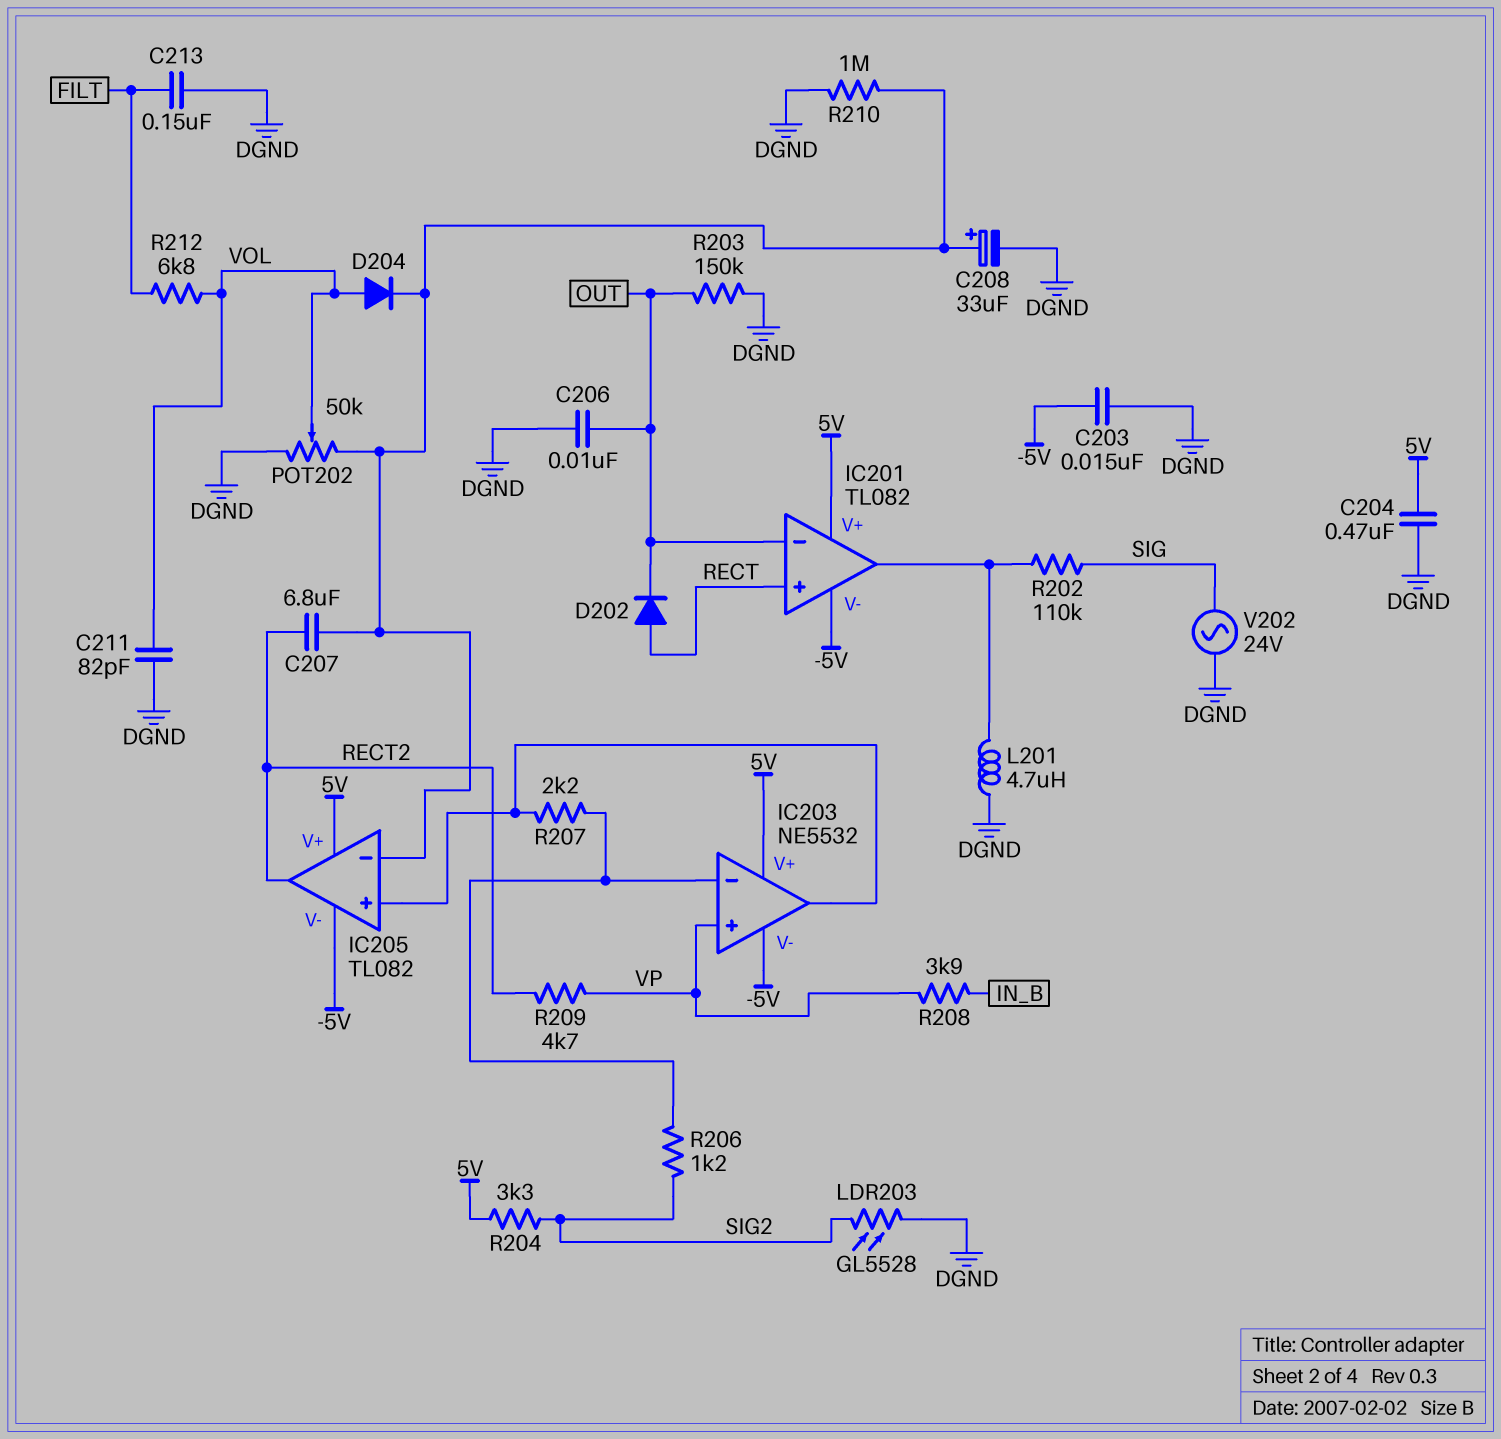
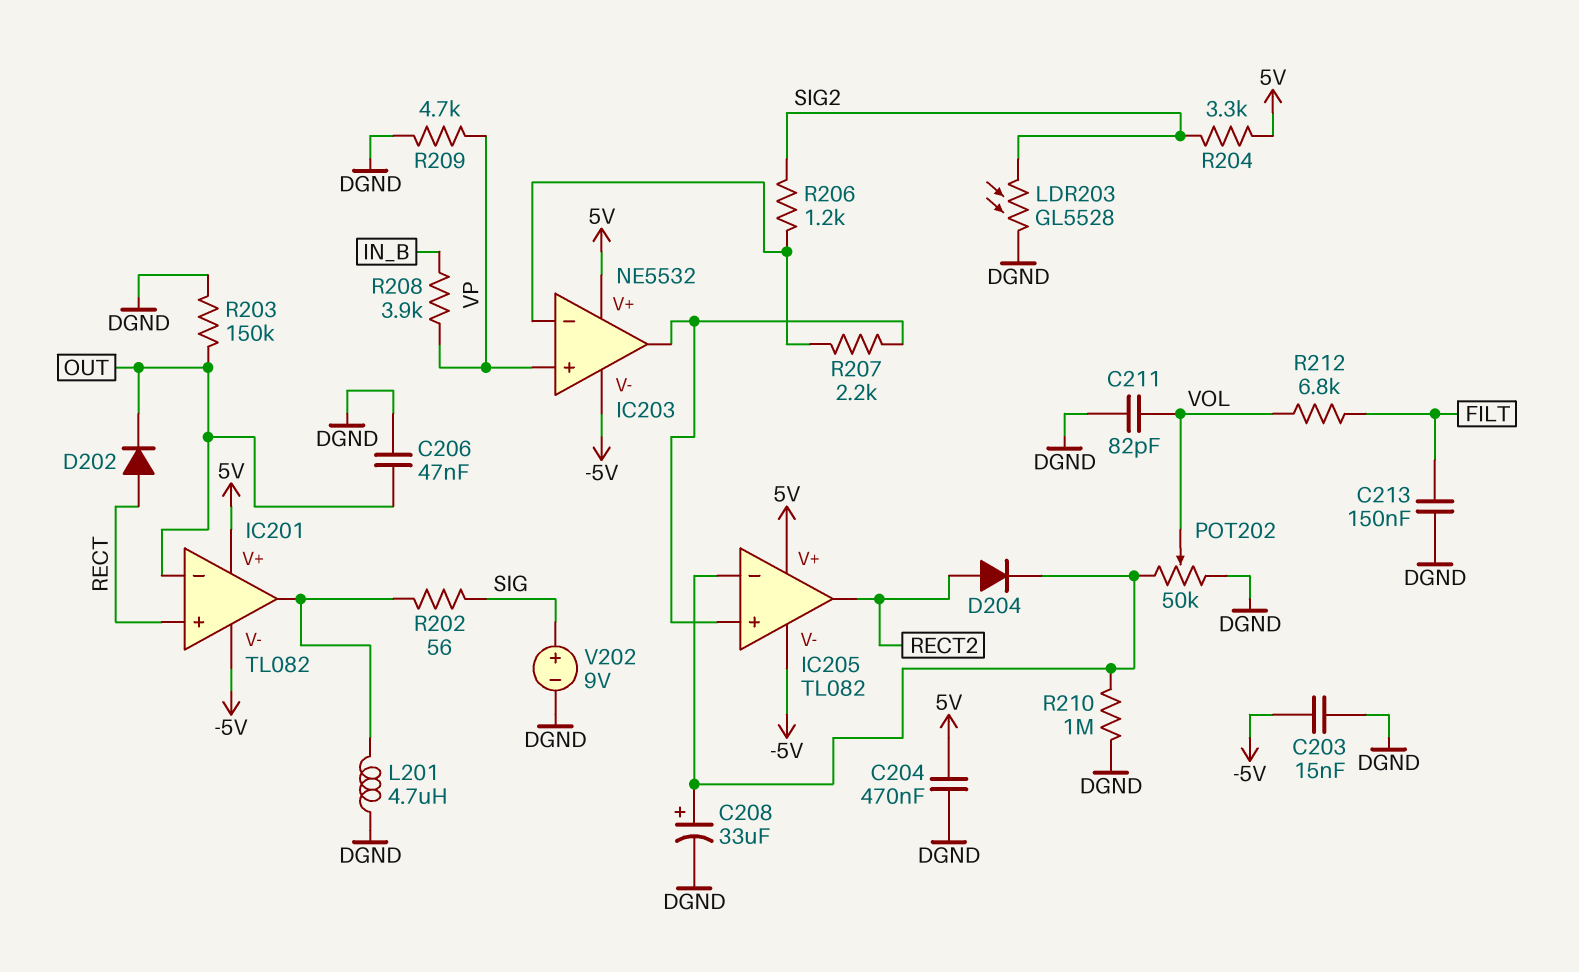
C206: 10nF (DGND, OUT) -> 47nF (DGND, OUT)
C207: 6.8uF (IC205/in-, RECT2) -> none
D204: diode (A VOL, K IC205/in-) -> diode (A RECT2, K IC205/in-)
R202: 110k (IC201/out, SIG) -> 56 (IC201/out, SIG)
R209: 4.7k (RECT2, VP) -> 4.7k (DGND, VP)
V202: AC 24V (DGND, SIG) -> 9V (plus SIG, minus DGND)

